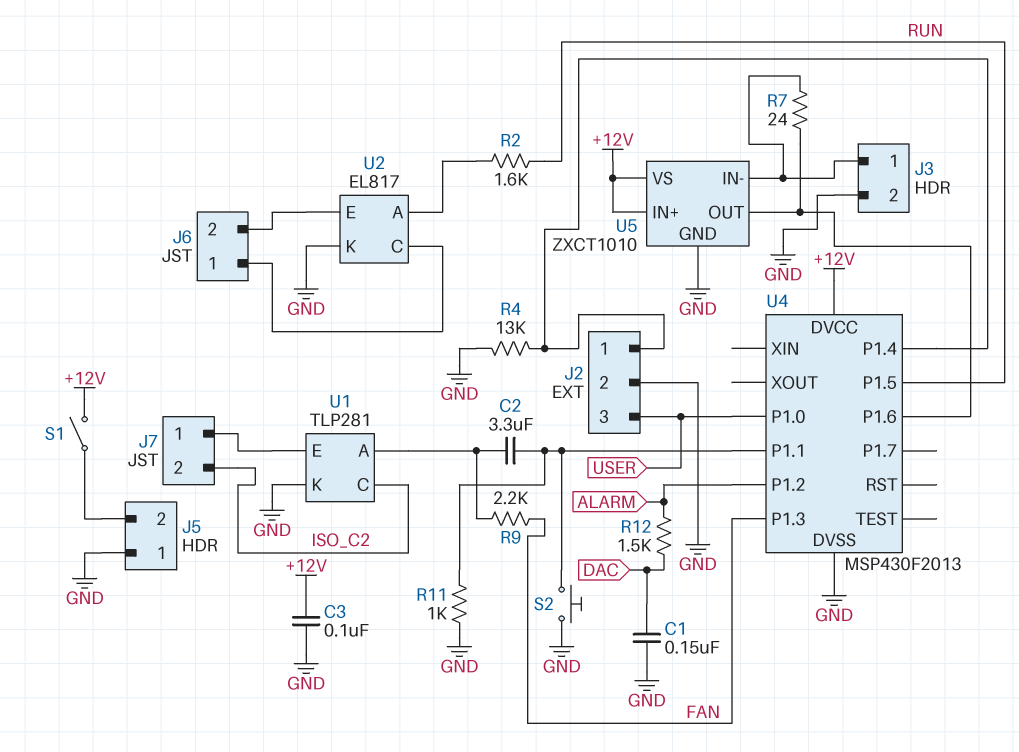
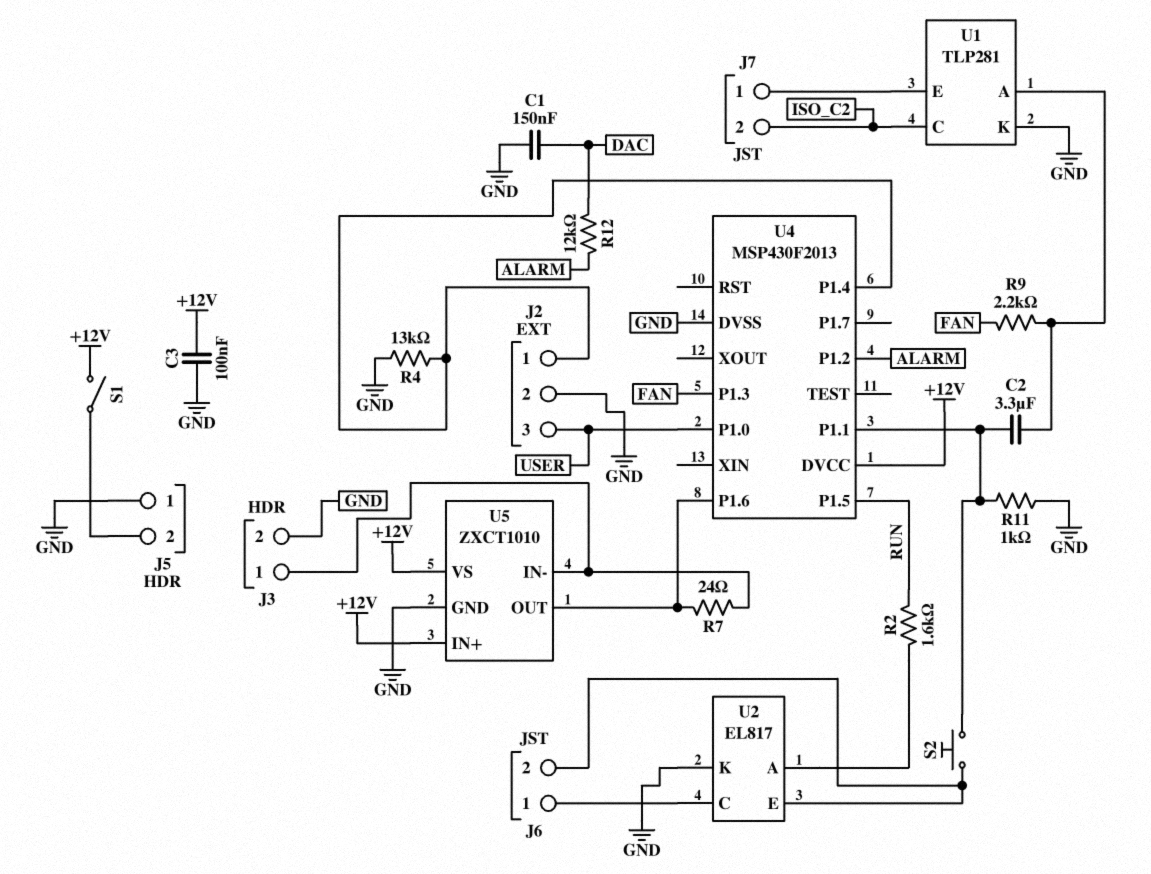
R12: 1.5k (ALARM, DAC) -> 12k (ALARM, DAC)
S2: button (GND, U4/P1.1) -> button (J6/2, U4/P1.1)

